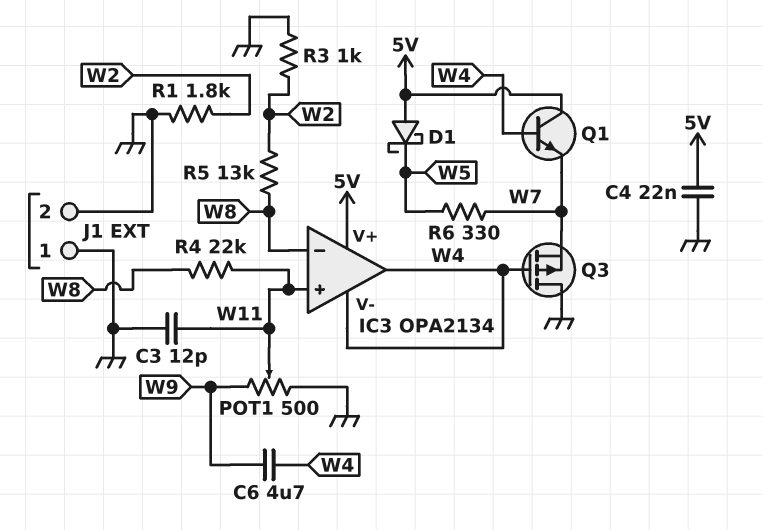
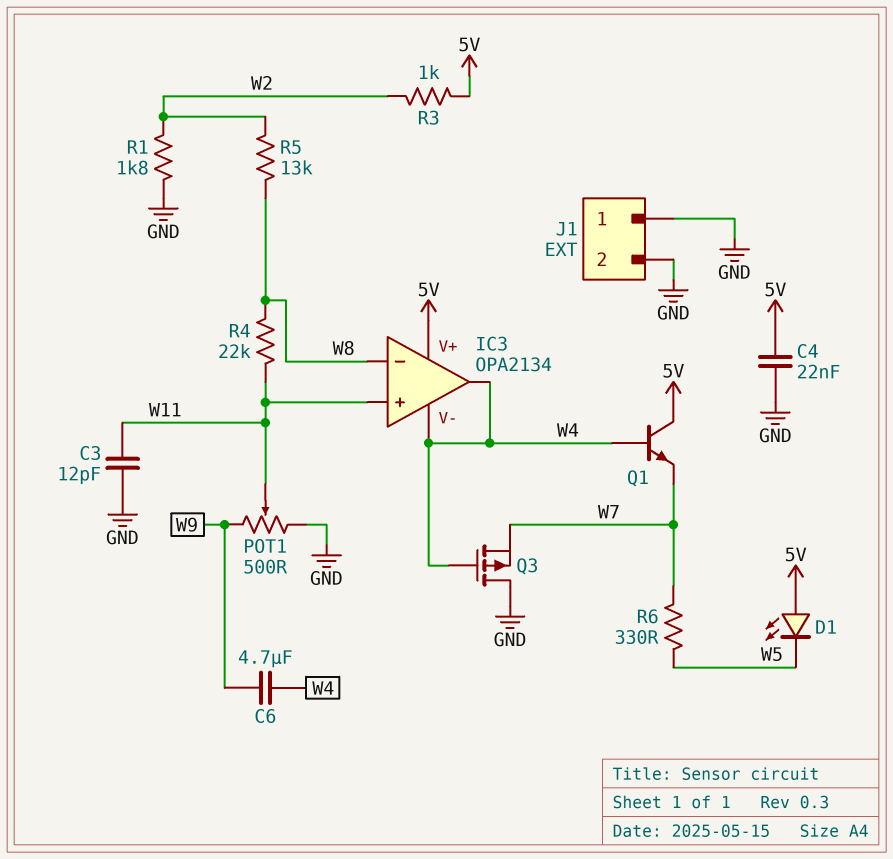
D1: schottky (A 5V, K W5) -> LED (A 5V, K W5)
R3: 1k (GND, W2) -> 1k (5V, W2)

